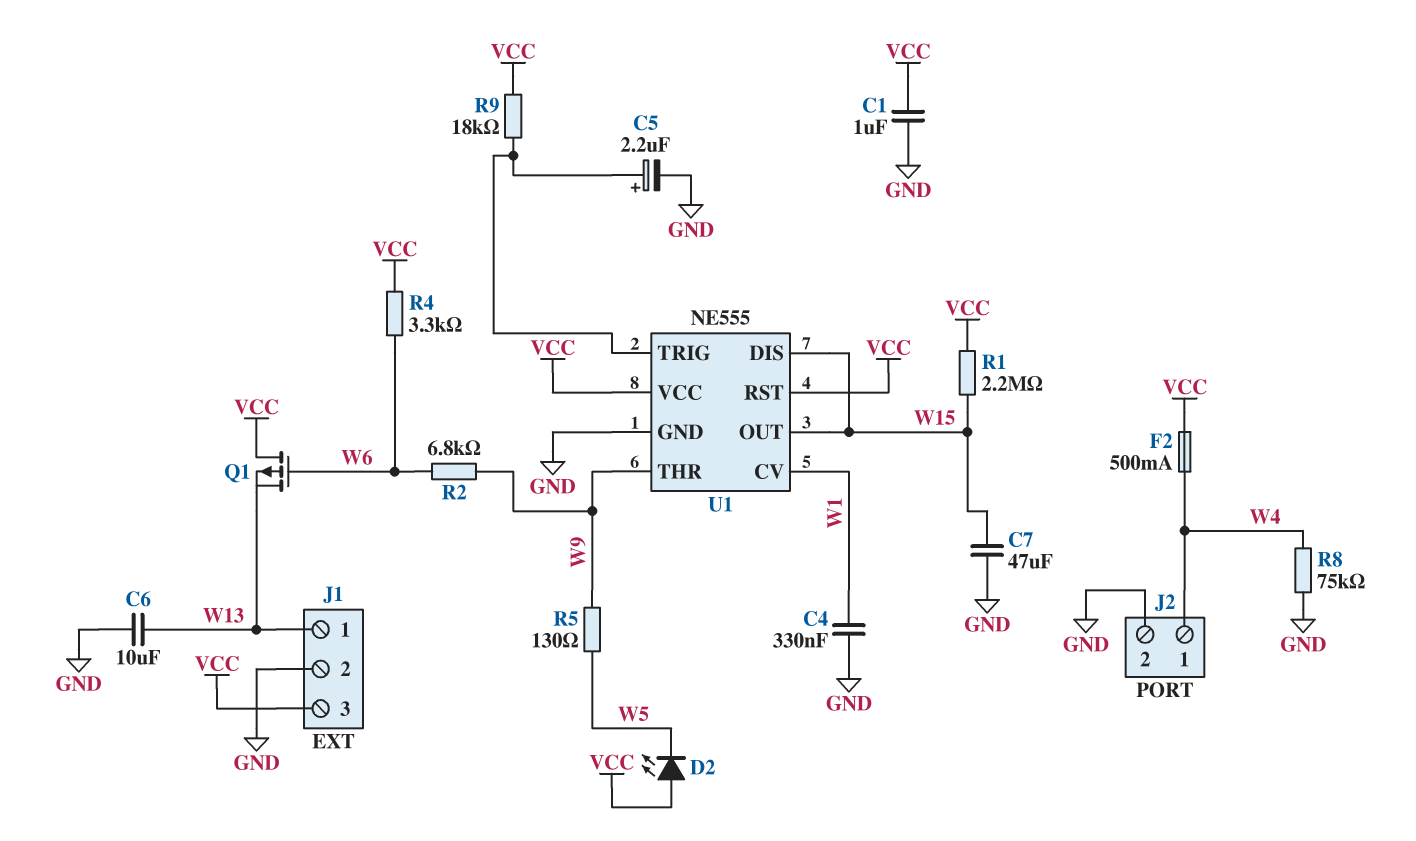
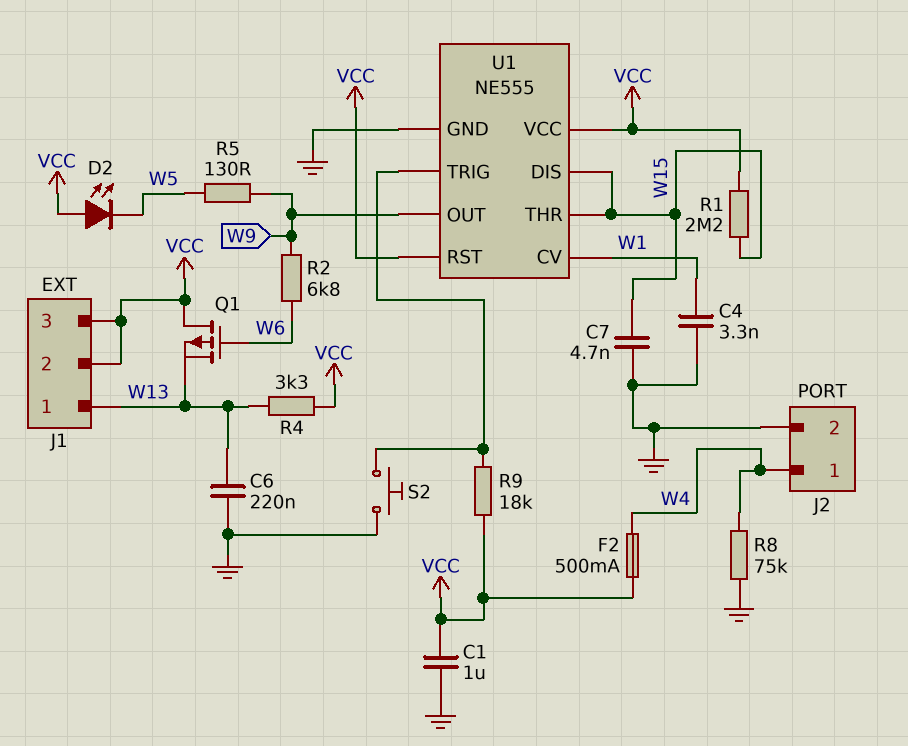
C4: 330nF (GND, W1) -> 3.3nF (GND, W1)
C5: 2.2uF (plus U1/TRIG, minus GND) -> none
C6: 10uF (GND, W13) -> 220nF (GND, W13)
C7: 47uF (GND, W15) -> 4.7nF (GND, W15)
J1 pin 2: GND -> VCC
R4: 3.3k (VCC, W6) -> 3.3k (VCC, W13)
S2: none -> button (GND, U1/TRIG)
U1 pin OUT: W15 -> W9
U1 pin THR: W9 -> W15

